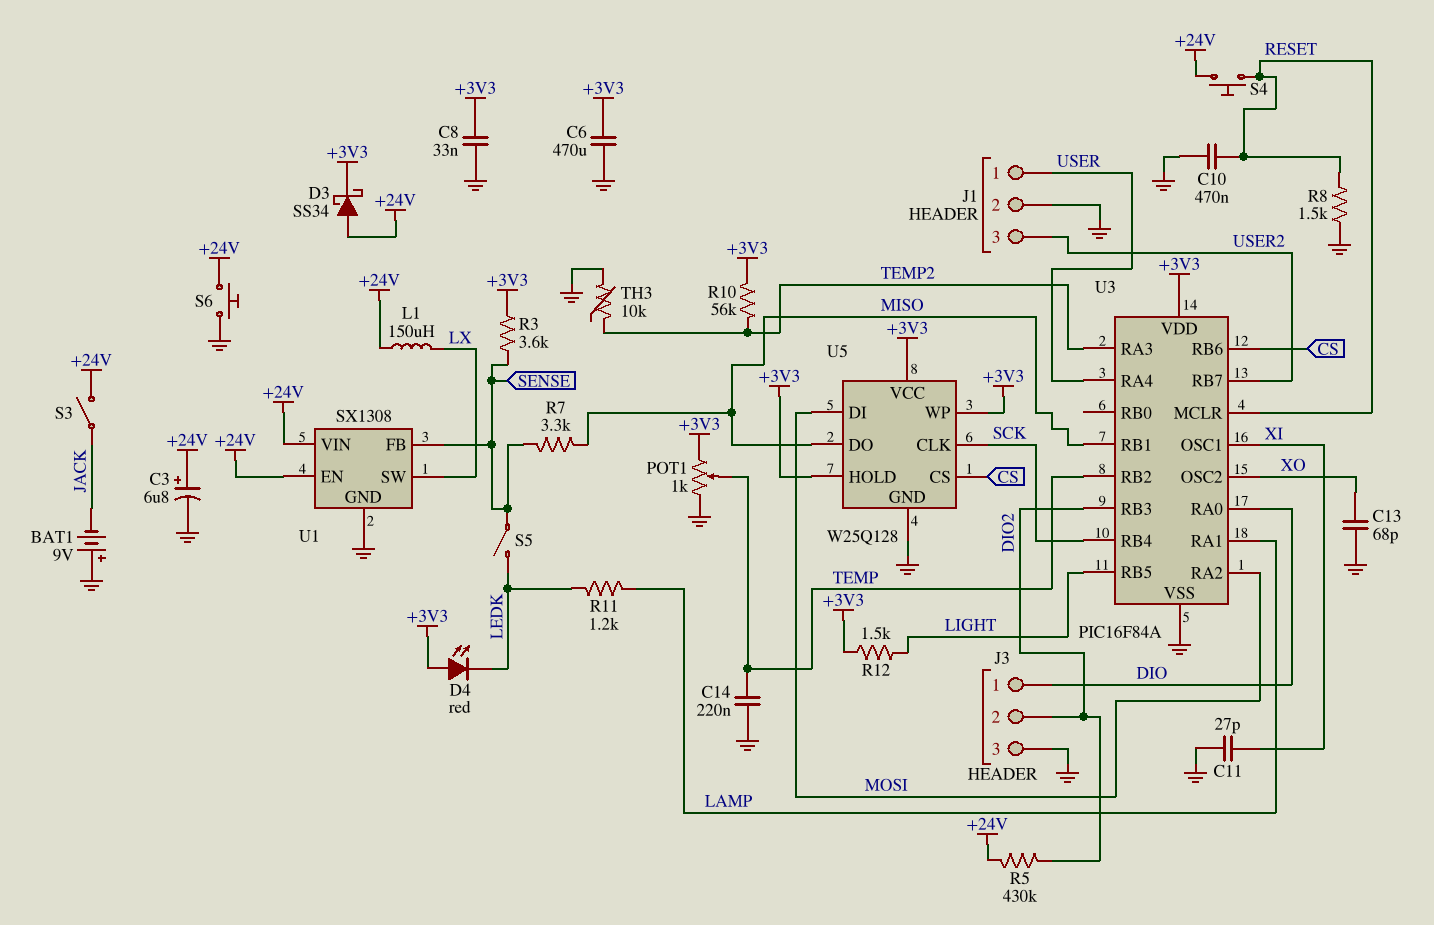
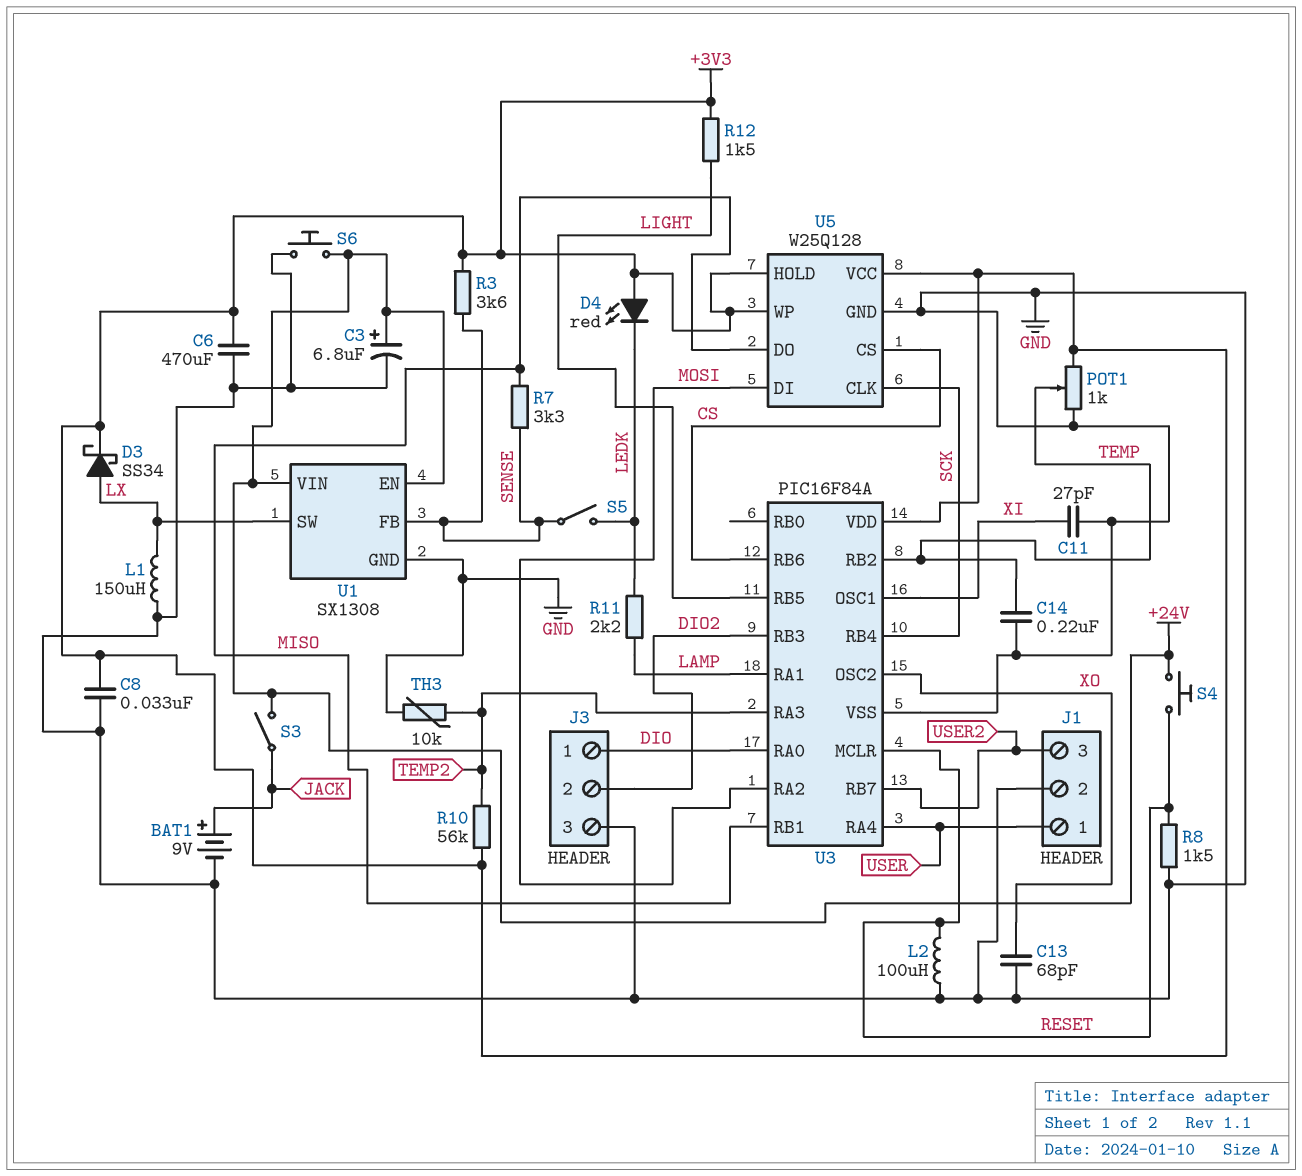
BAT1: 9V (plus GND, minus JACK) -> 9V (plus JACK, minus GND)
C10: 470nF (GND, RESET) -> none
D3: schottky SS34 (A +24V, K +3V3) -> schottky SS34 (A LX, K +3V3)
L1: 150uH (+24V, LX) -> 150uH (GND, LX)
L2: none -> 100uH (GND, RESET)
R5: 430k (+24V, DIO2) -> none
R11: 1.2k (LAMP, LEDK) -> 2.2k (LAMP, LEDK)

